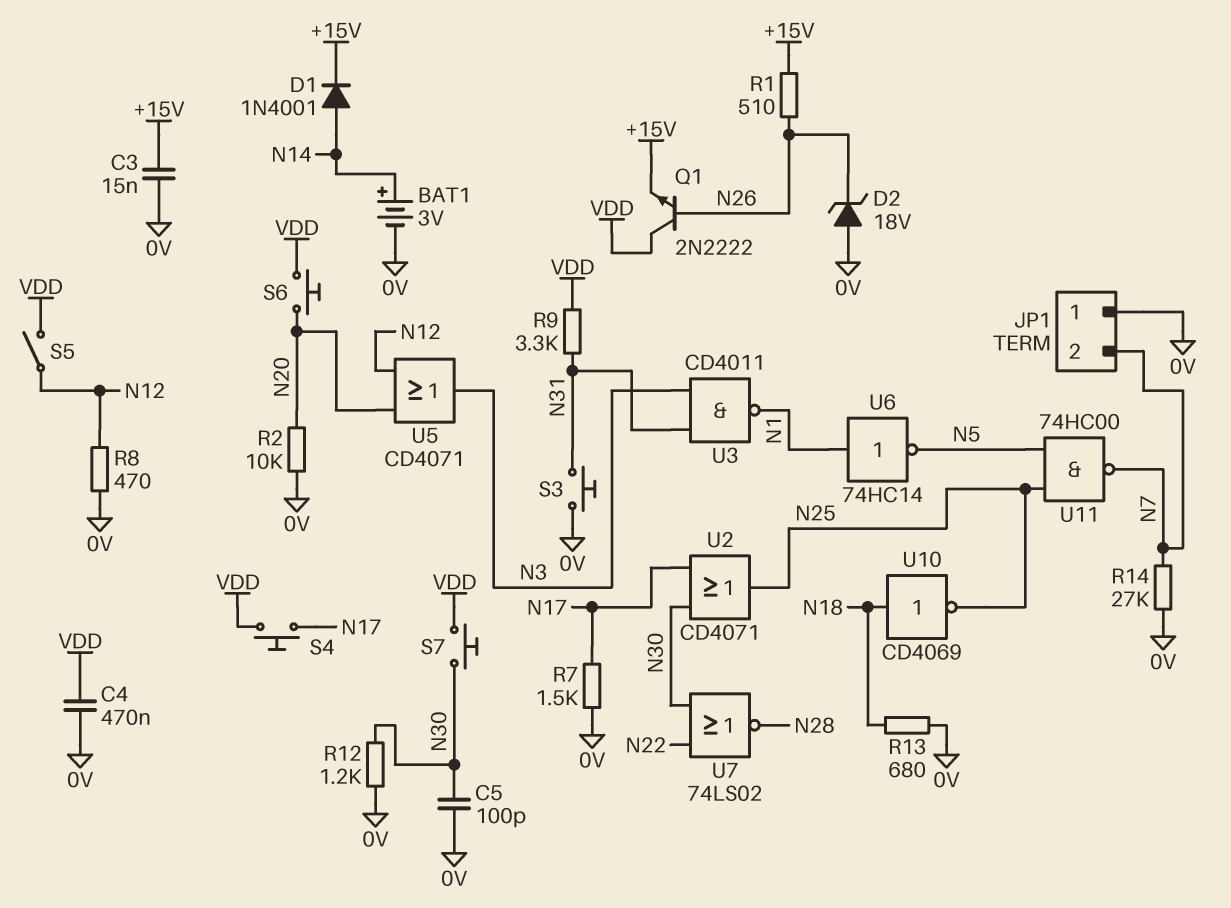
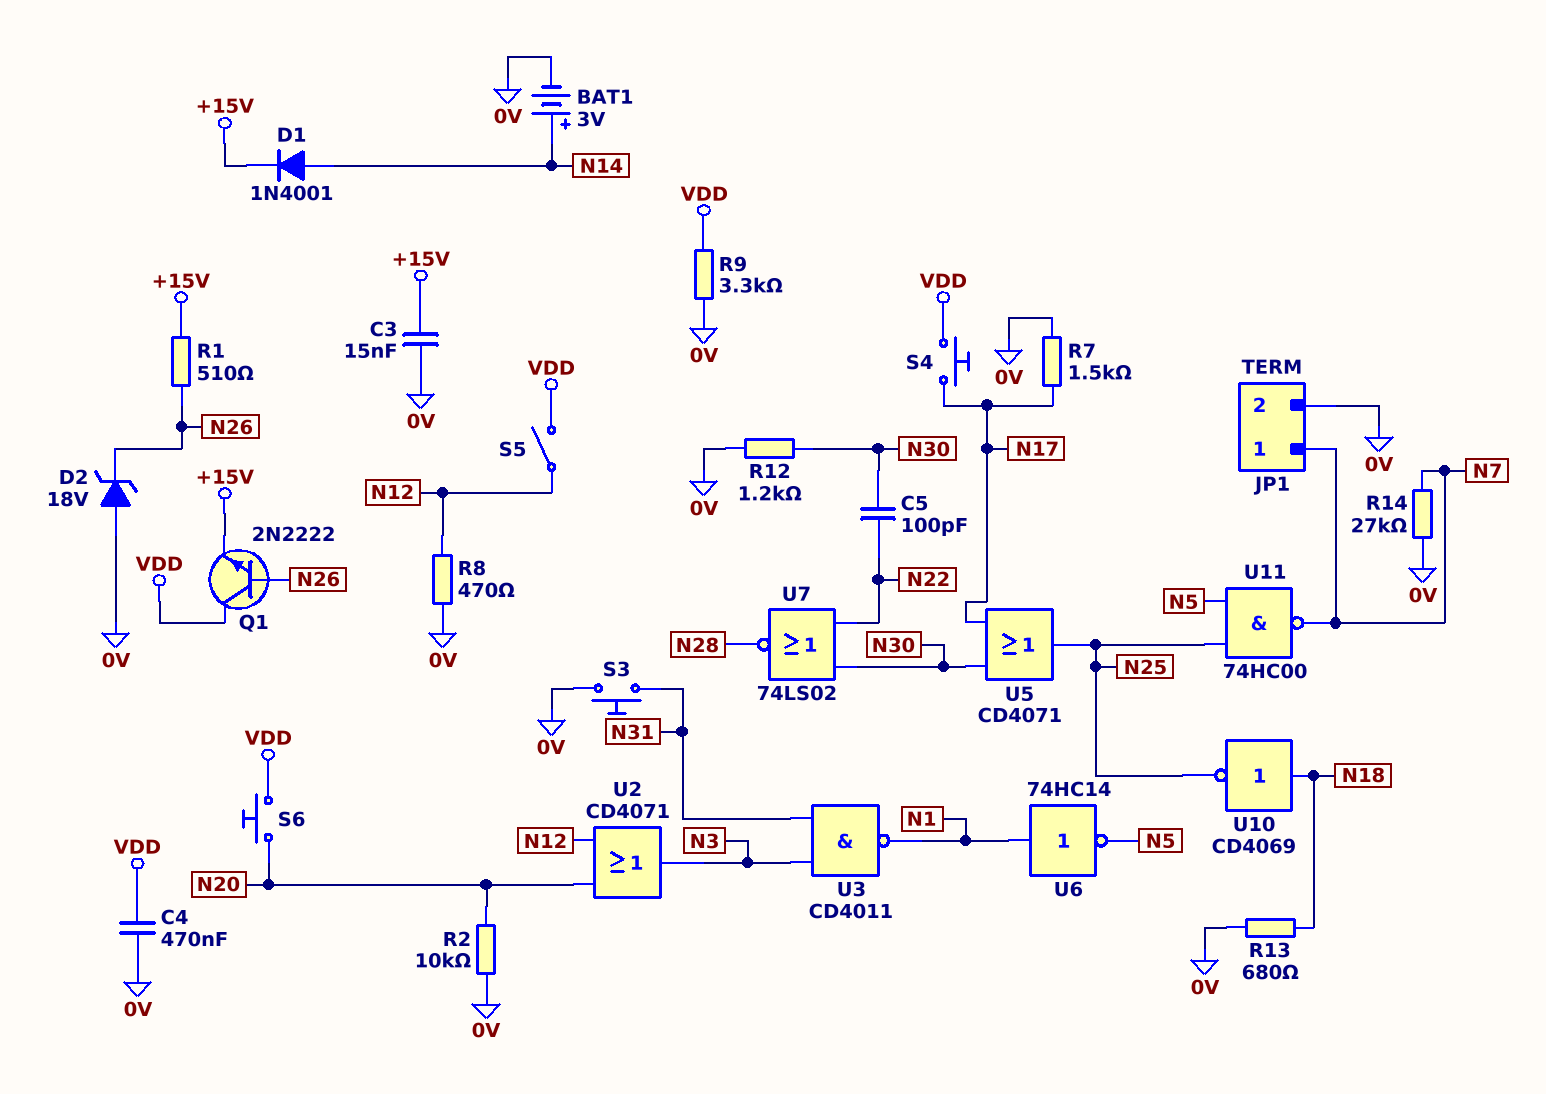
C5: 100pF (0V, N30) -> 100pF (N22, N30)
JP1 pin 1: 0V -> N7
JP1 pin 2: N7 -> 0V
R9: 3.3k (N31, VDD) -> 3.3k (0V, VDD)
S7: button (N30, VDD) -> none
U2: OR CD4071 (in N17, in N30, out N25) -> OR CD4071 (in N12, in N20, out N3)
U5: OR CD4071 (in N12, in N20, out N3) -> OR CD4071 (in N17, in N30, out N25)

